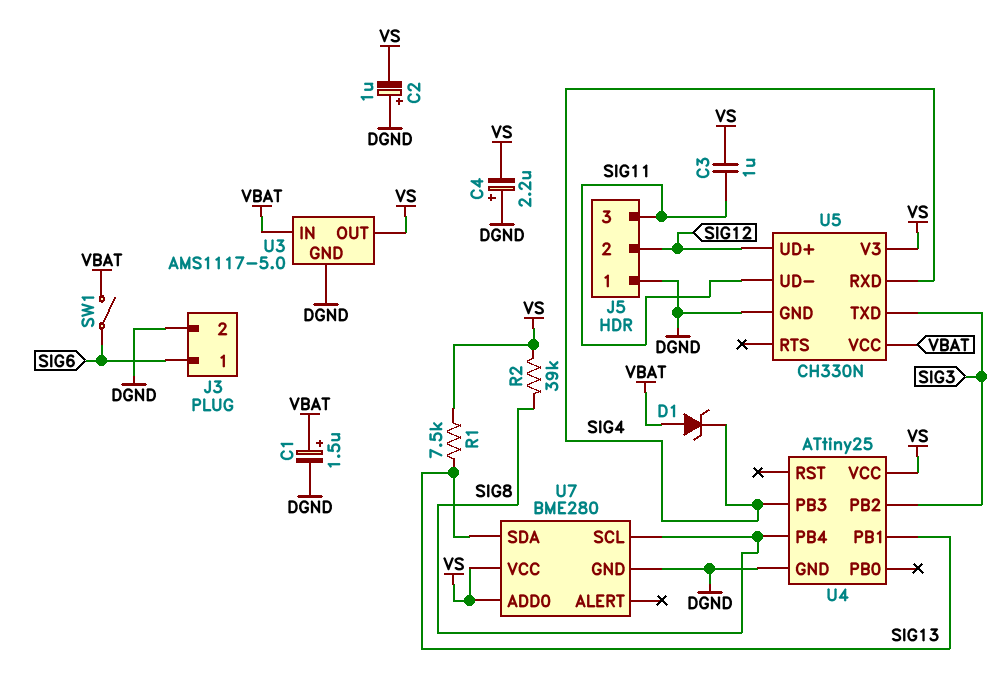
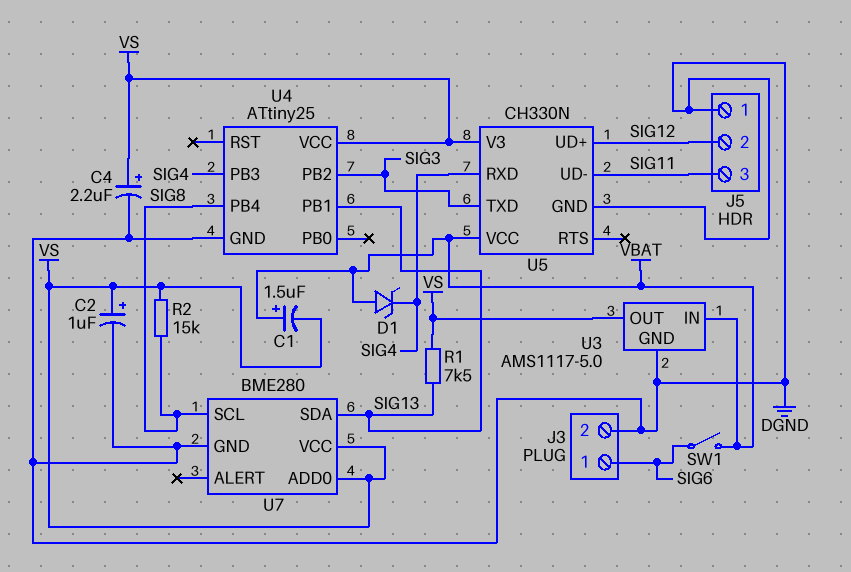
C1: 1.5uF (plus VBAT, minus DGND) -> 1.5uF (plus VBAT, minus VS)
C2: 1uF (plus DGND, minus VS) -> 1uF (plus VS, minus DGND)
C3: 1uF (SIG11, VS) -> none
C4: 2.2uF (plus DGND, minus VS) -> 2.2uF (plus VS, minus DGND)
R2: 39k (SIG8, VS) -> 15k (SIG8, VS)

